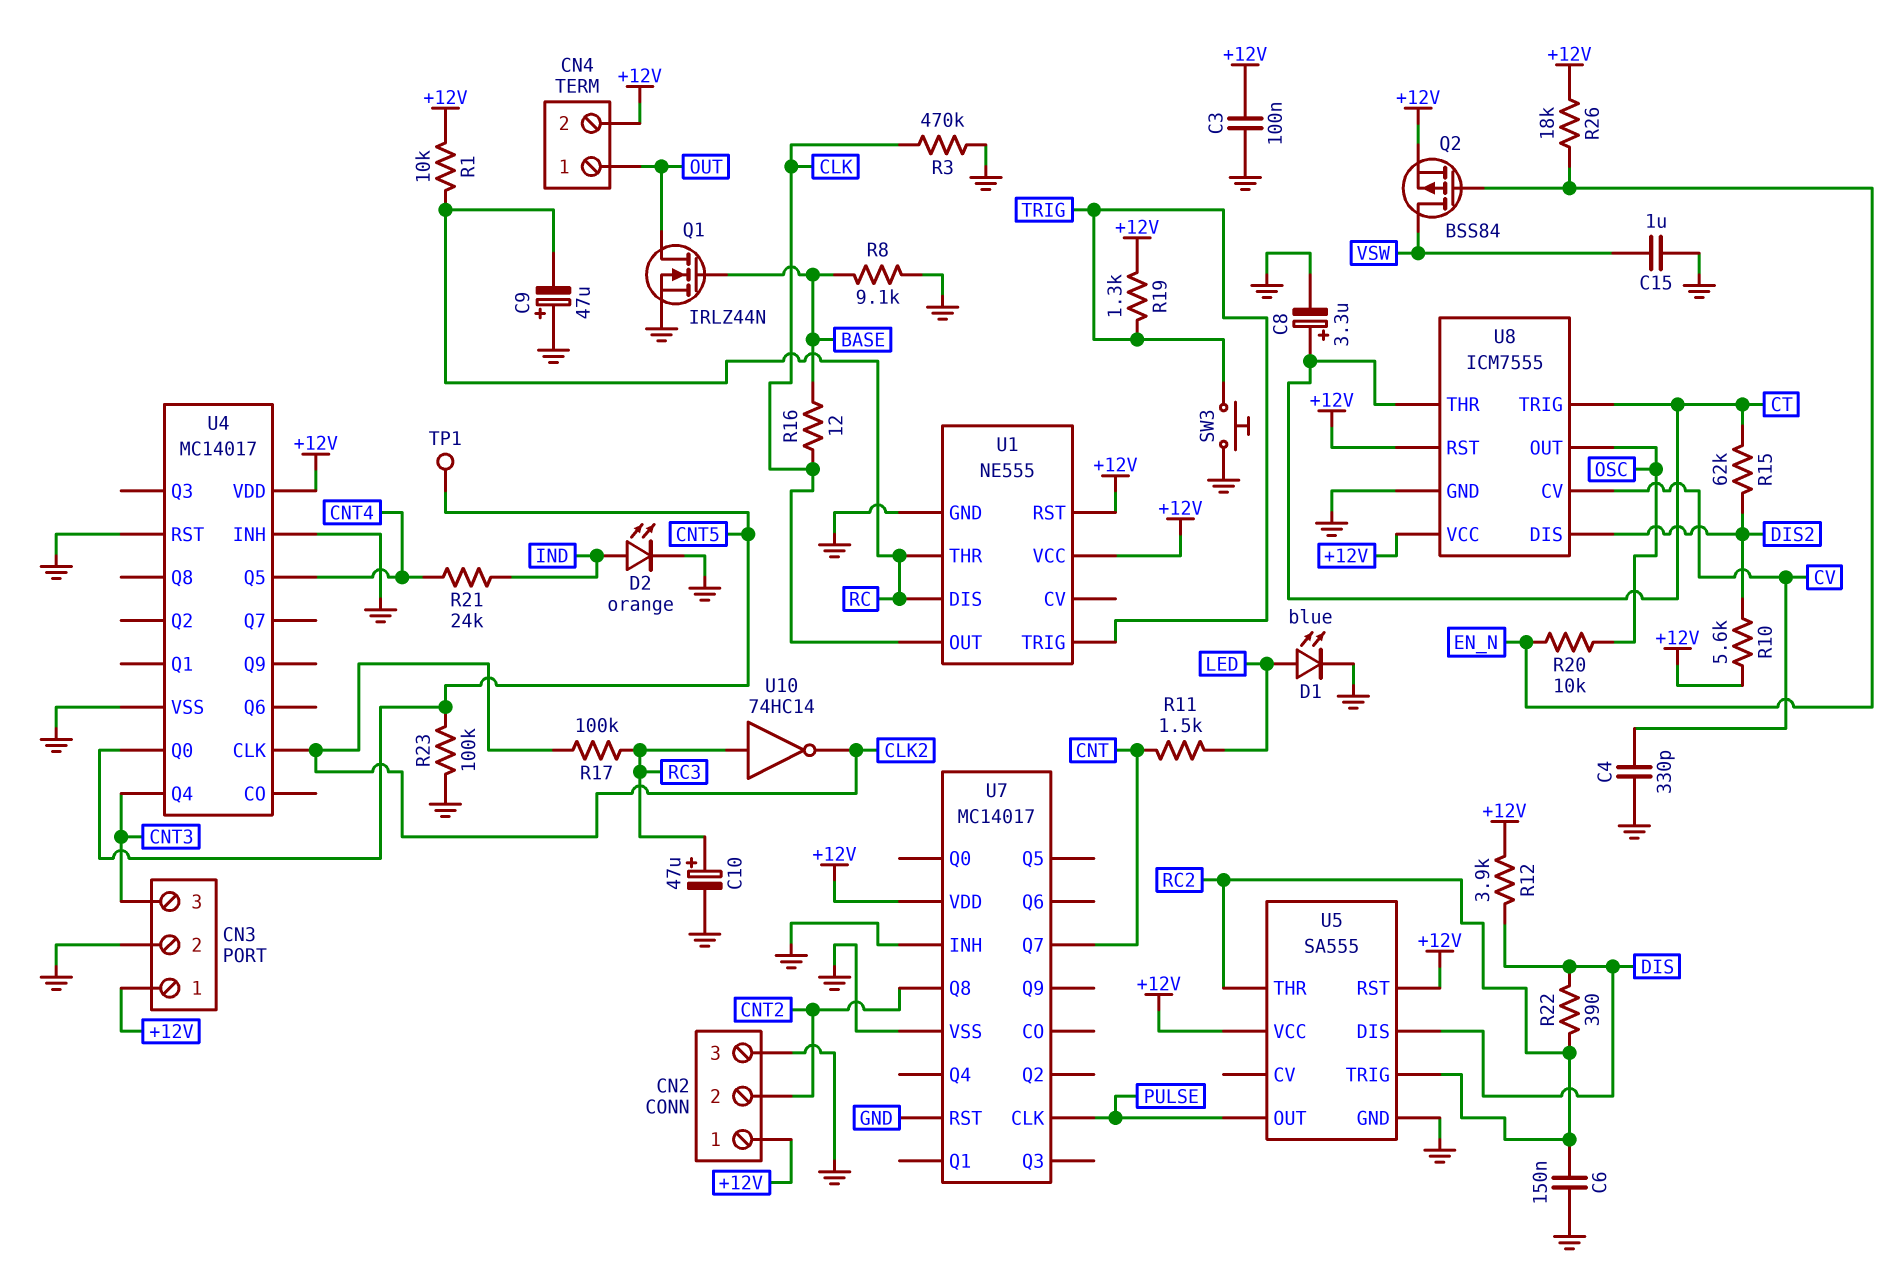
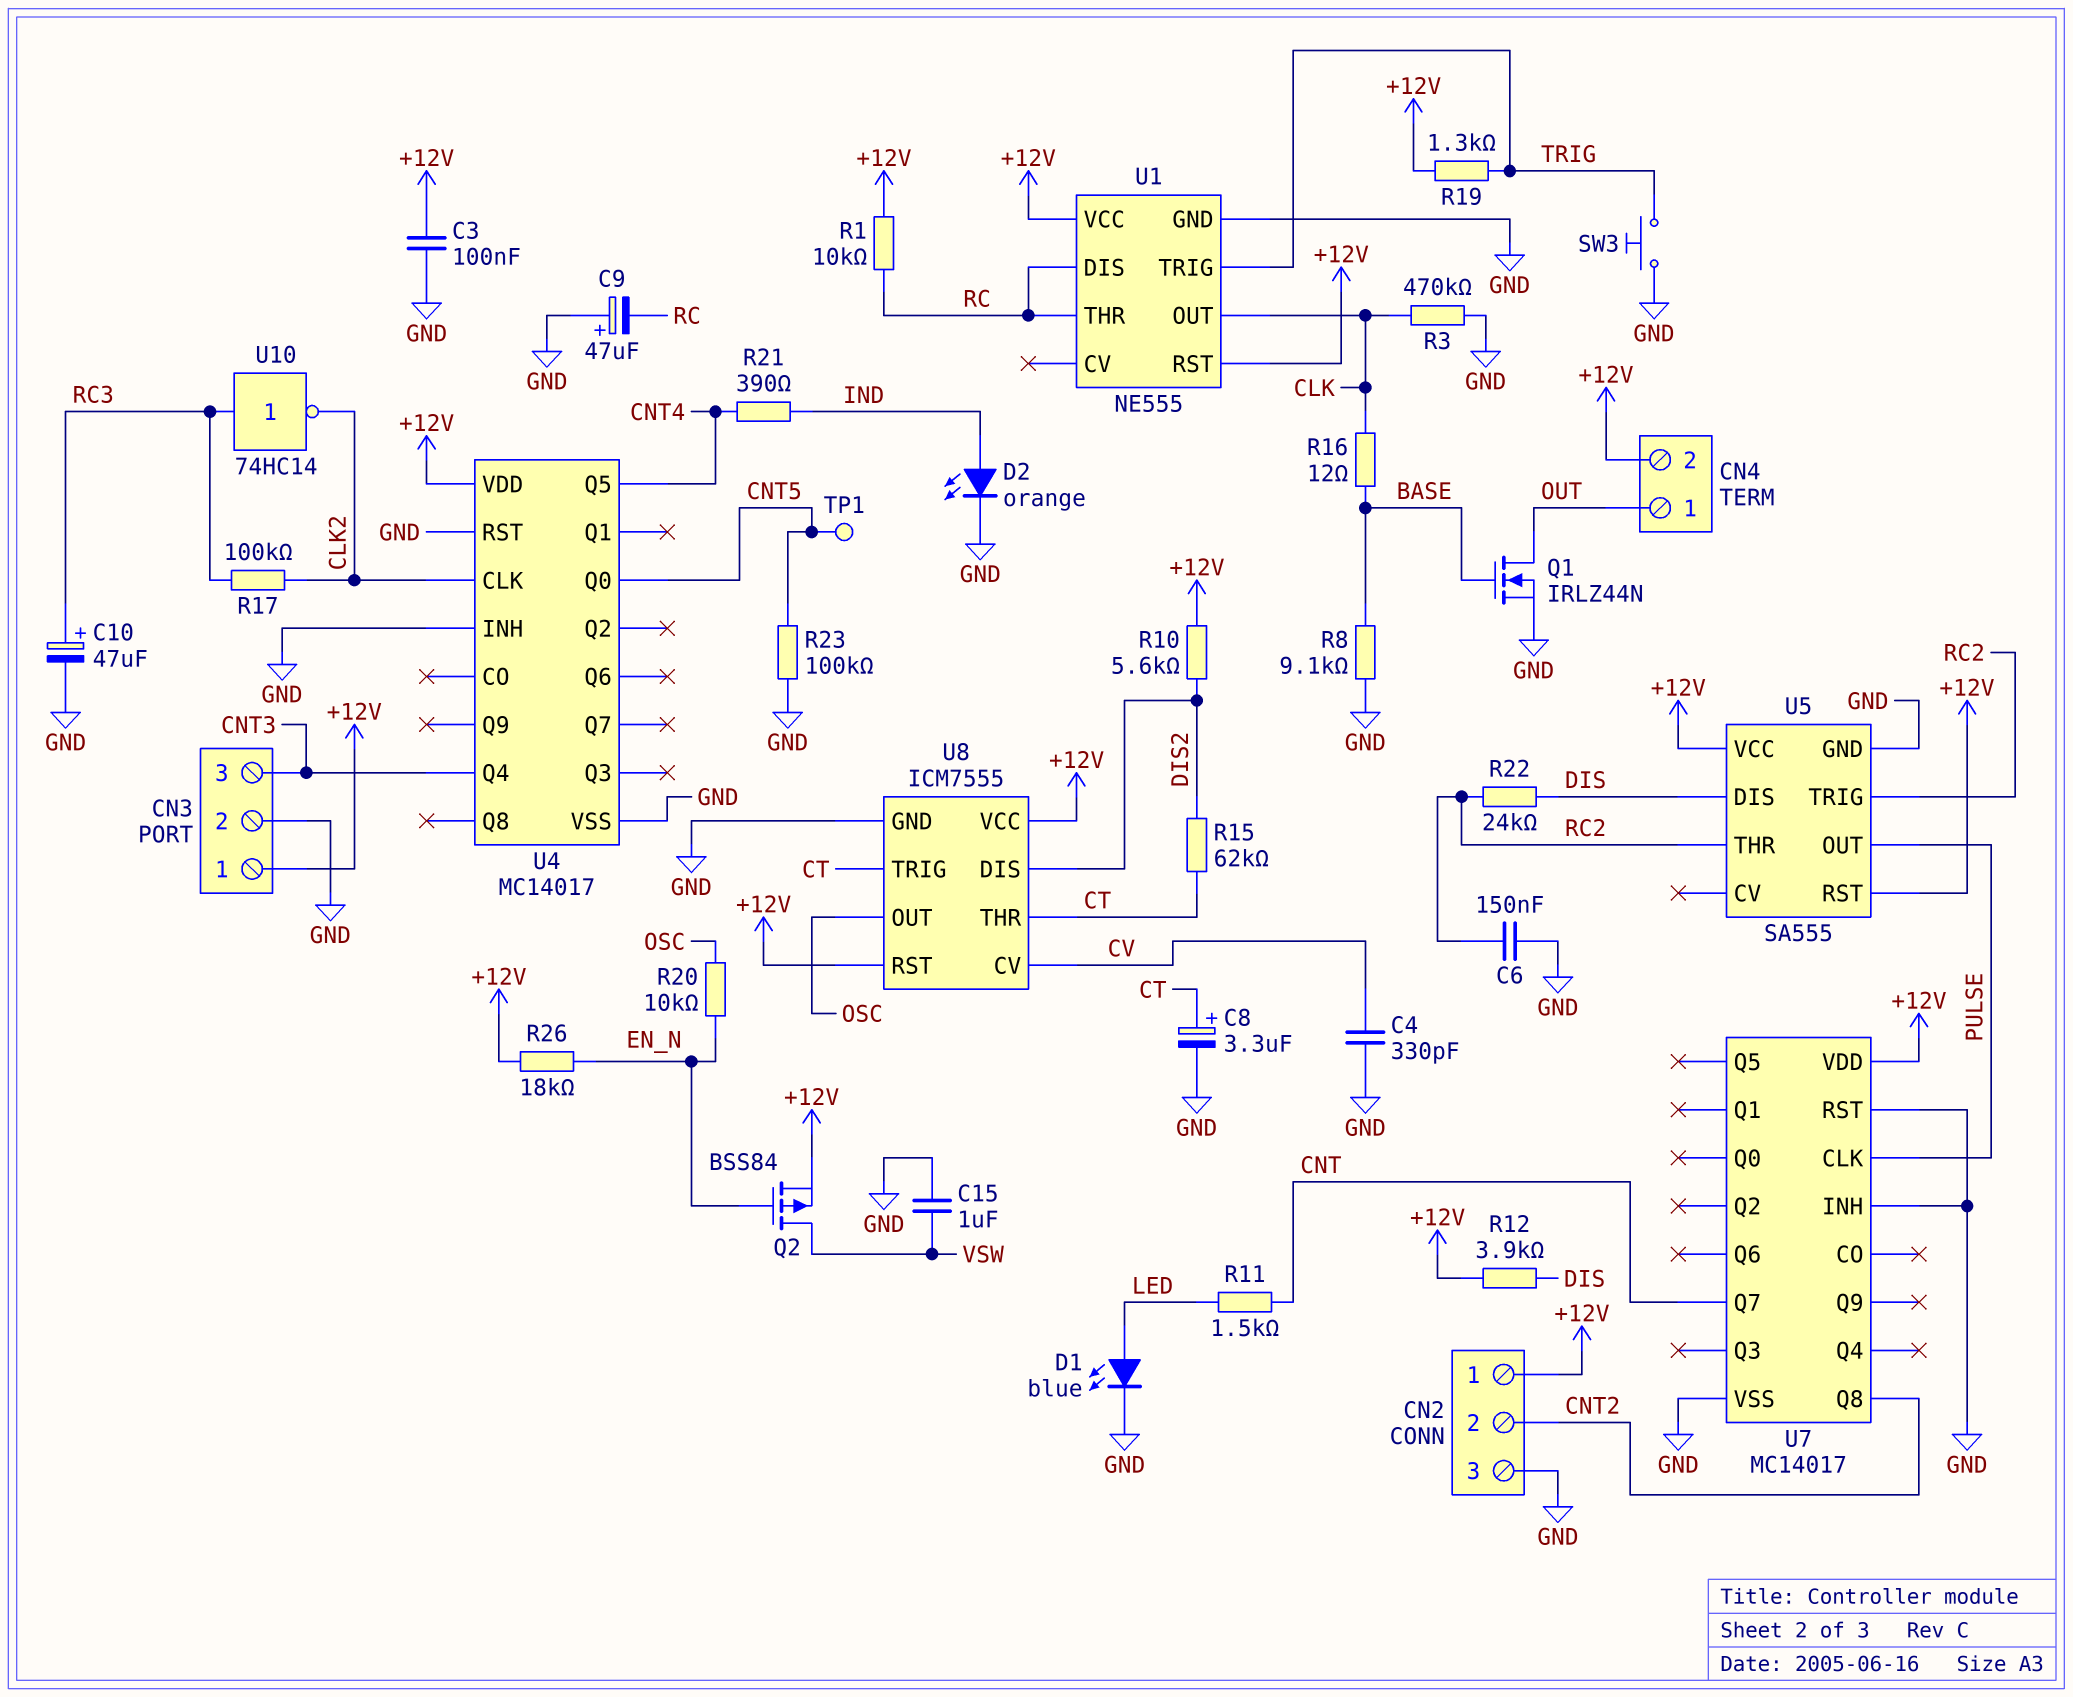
R21: 24k (CNT4, IND) -> 390 (CNT4, IND)
R22: 390 (DIS, RC2) -> 24k (DIS, RC2)

